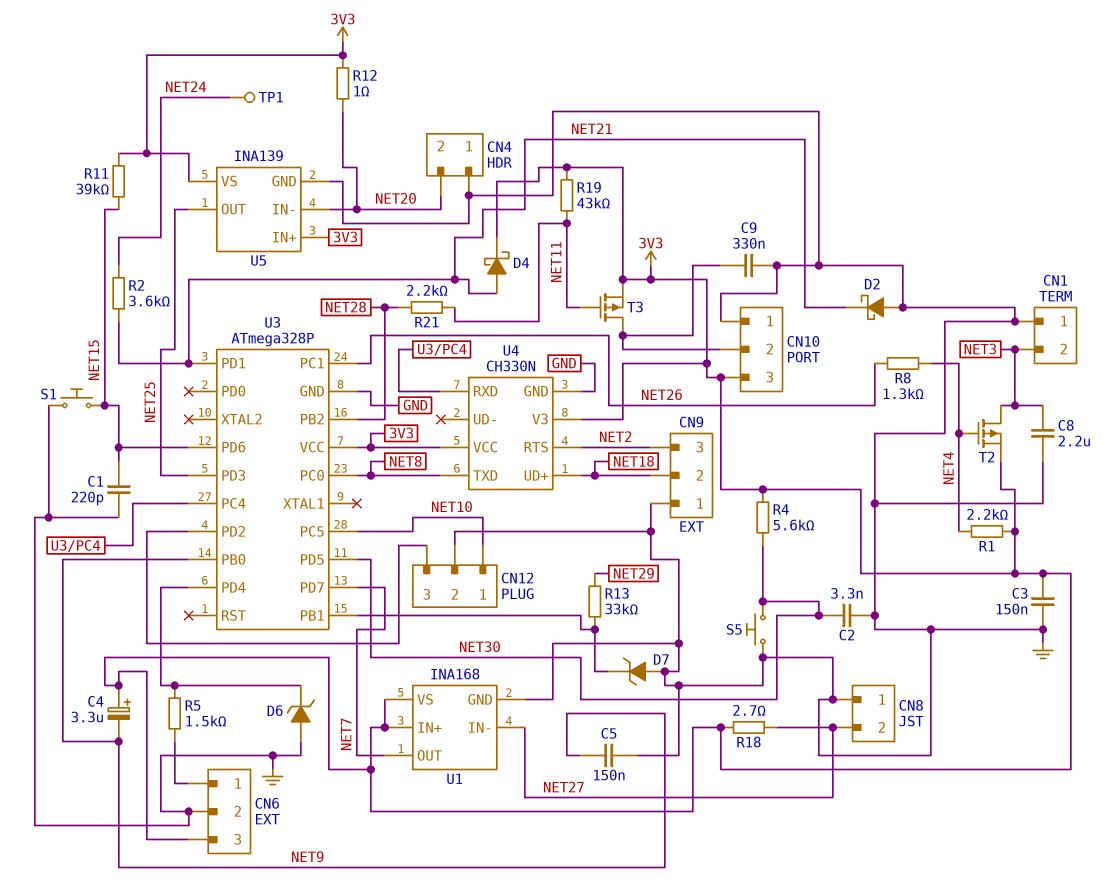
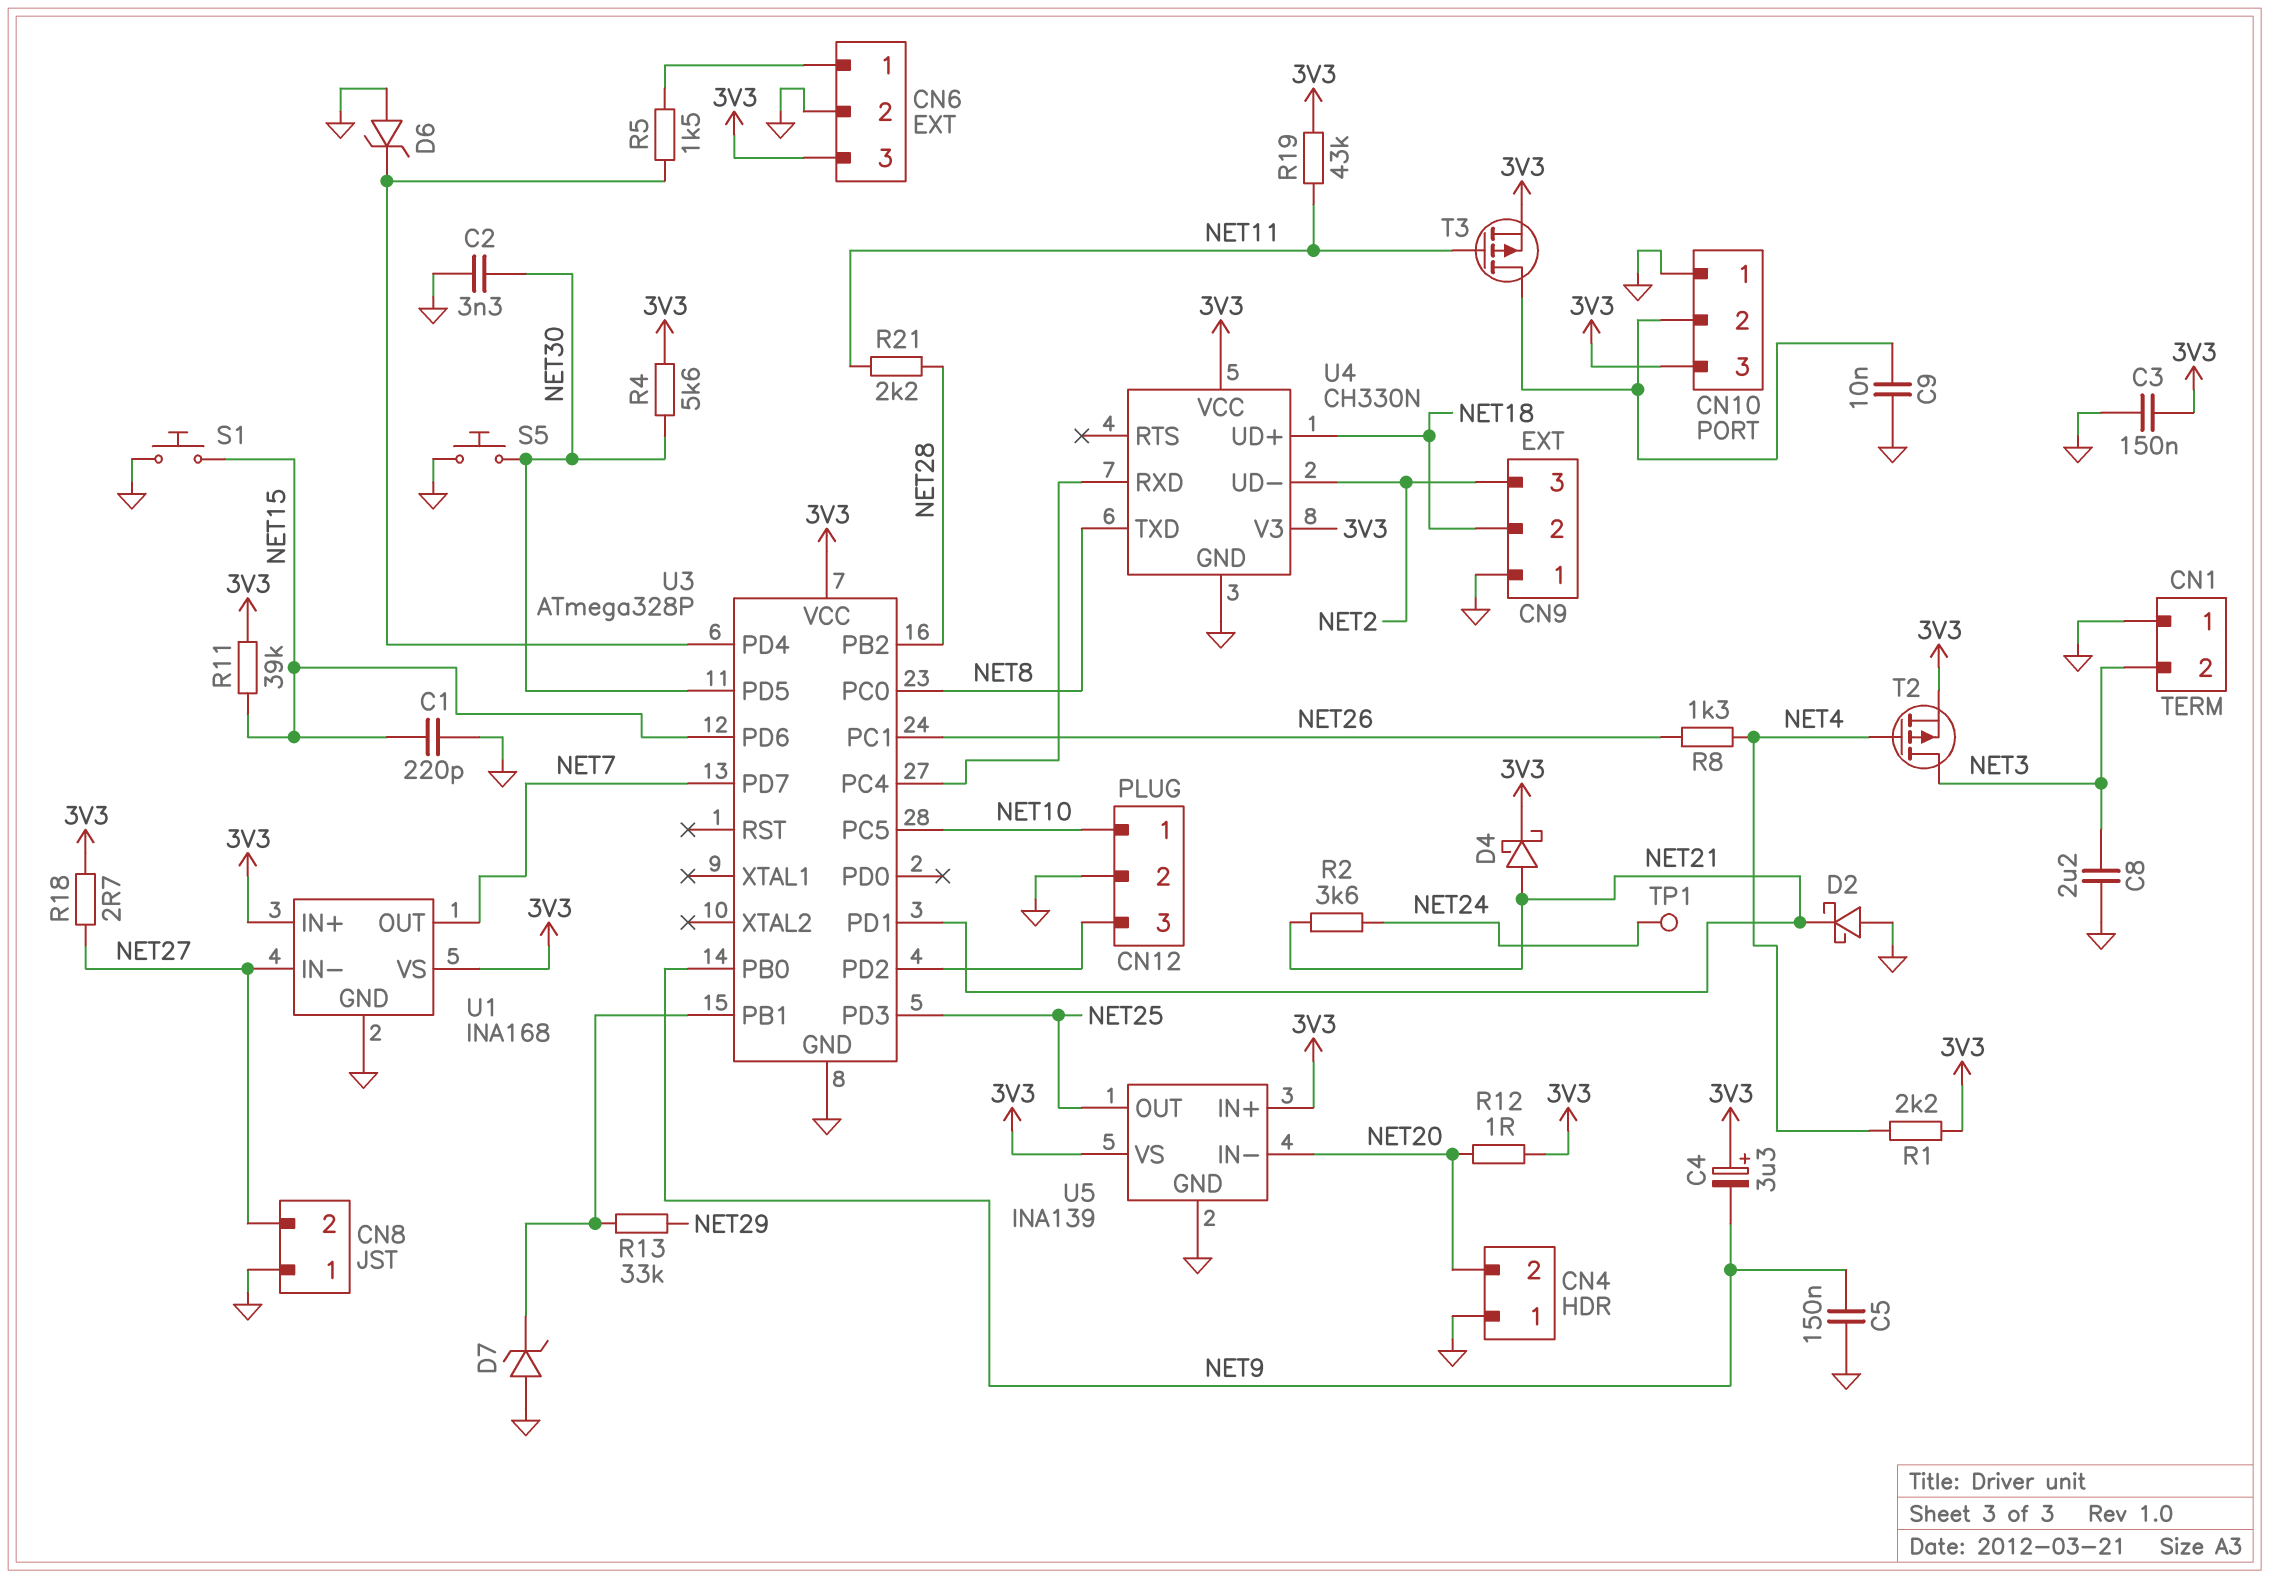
C9: 330nF (CN10/2, GND) -> 10nF (CN10/2, GND)
U4 pin RTS: NET2 -> none
U4 pin UD-: none -> NET2

